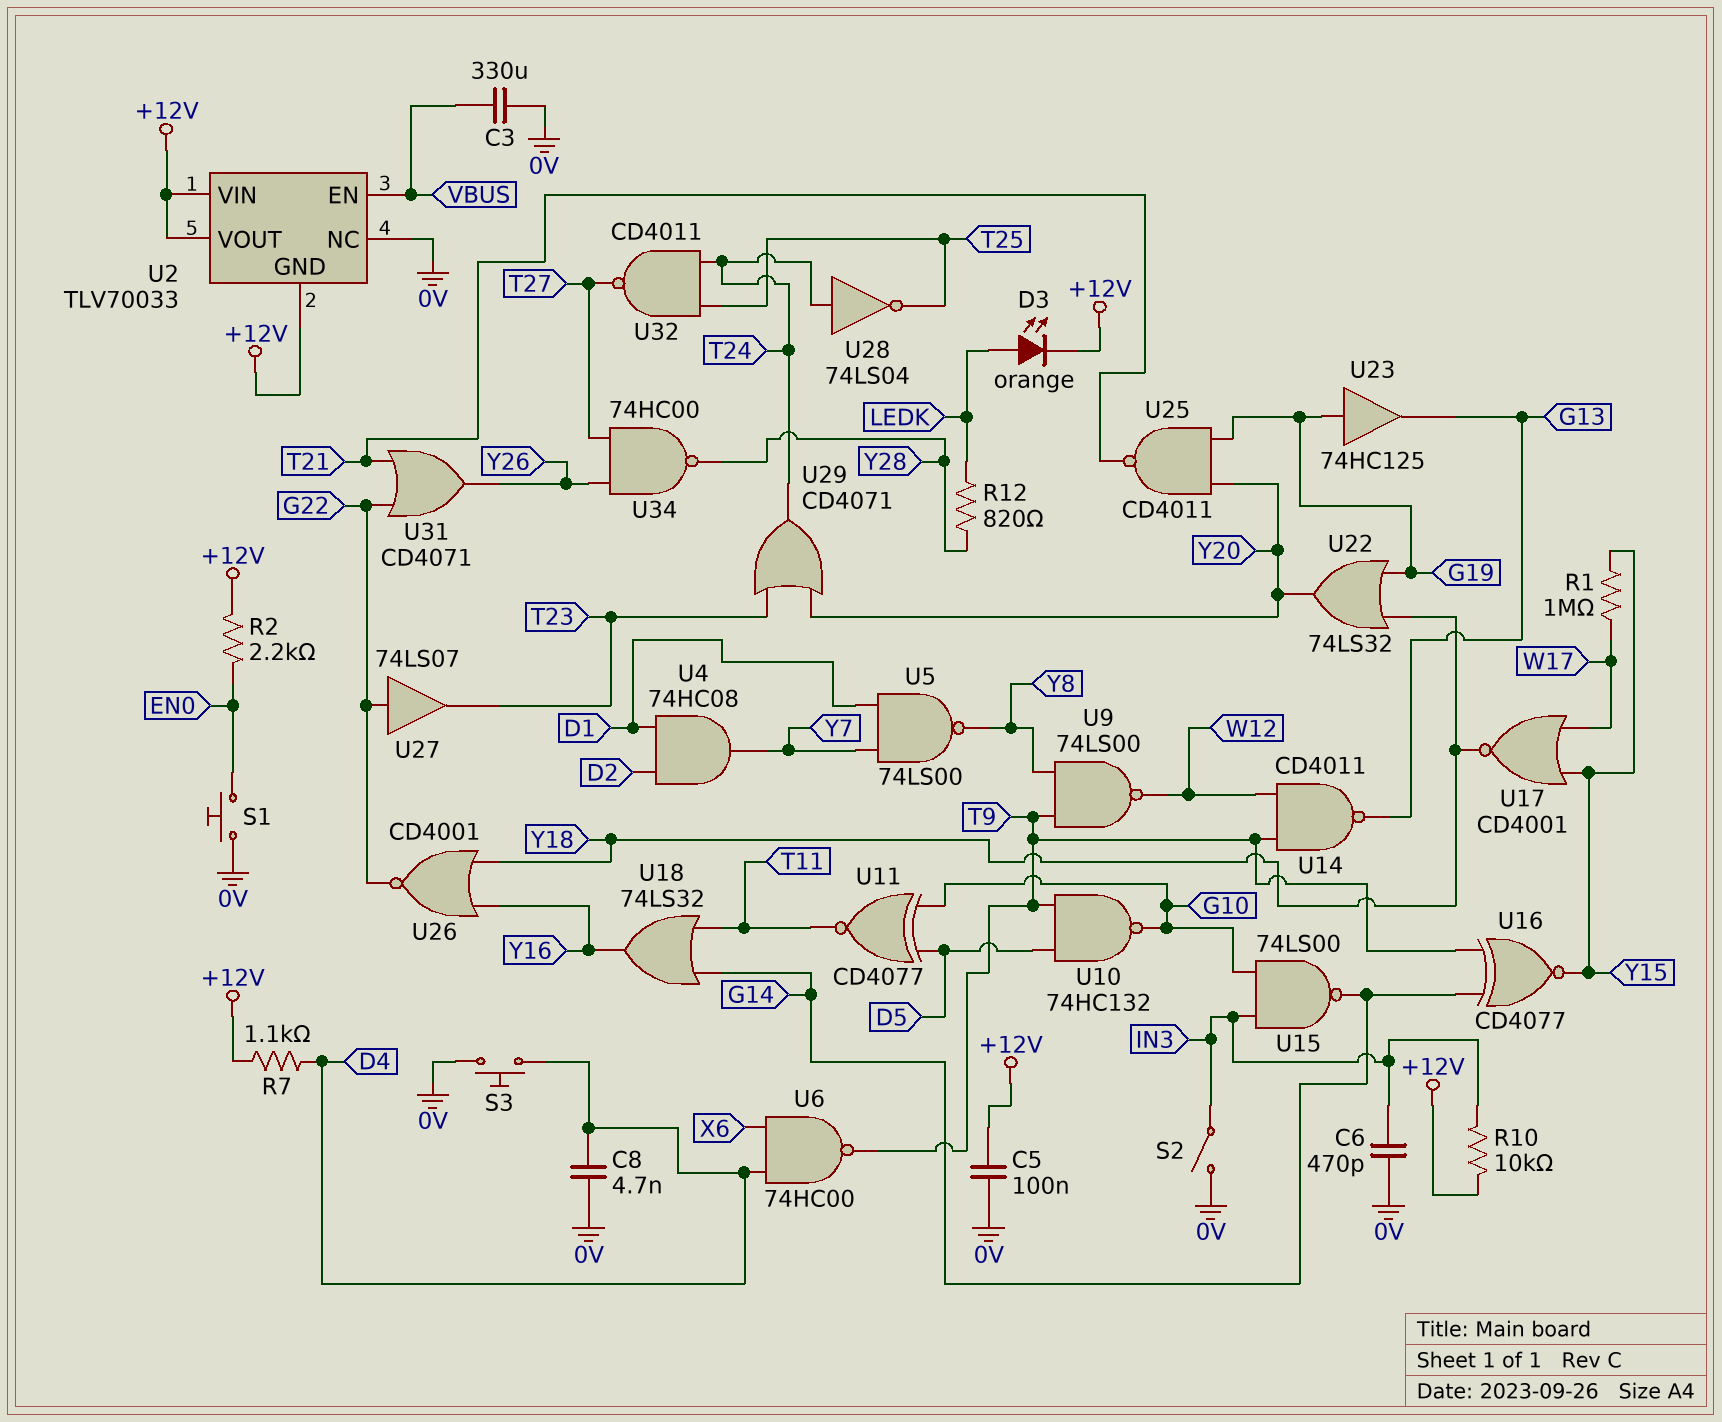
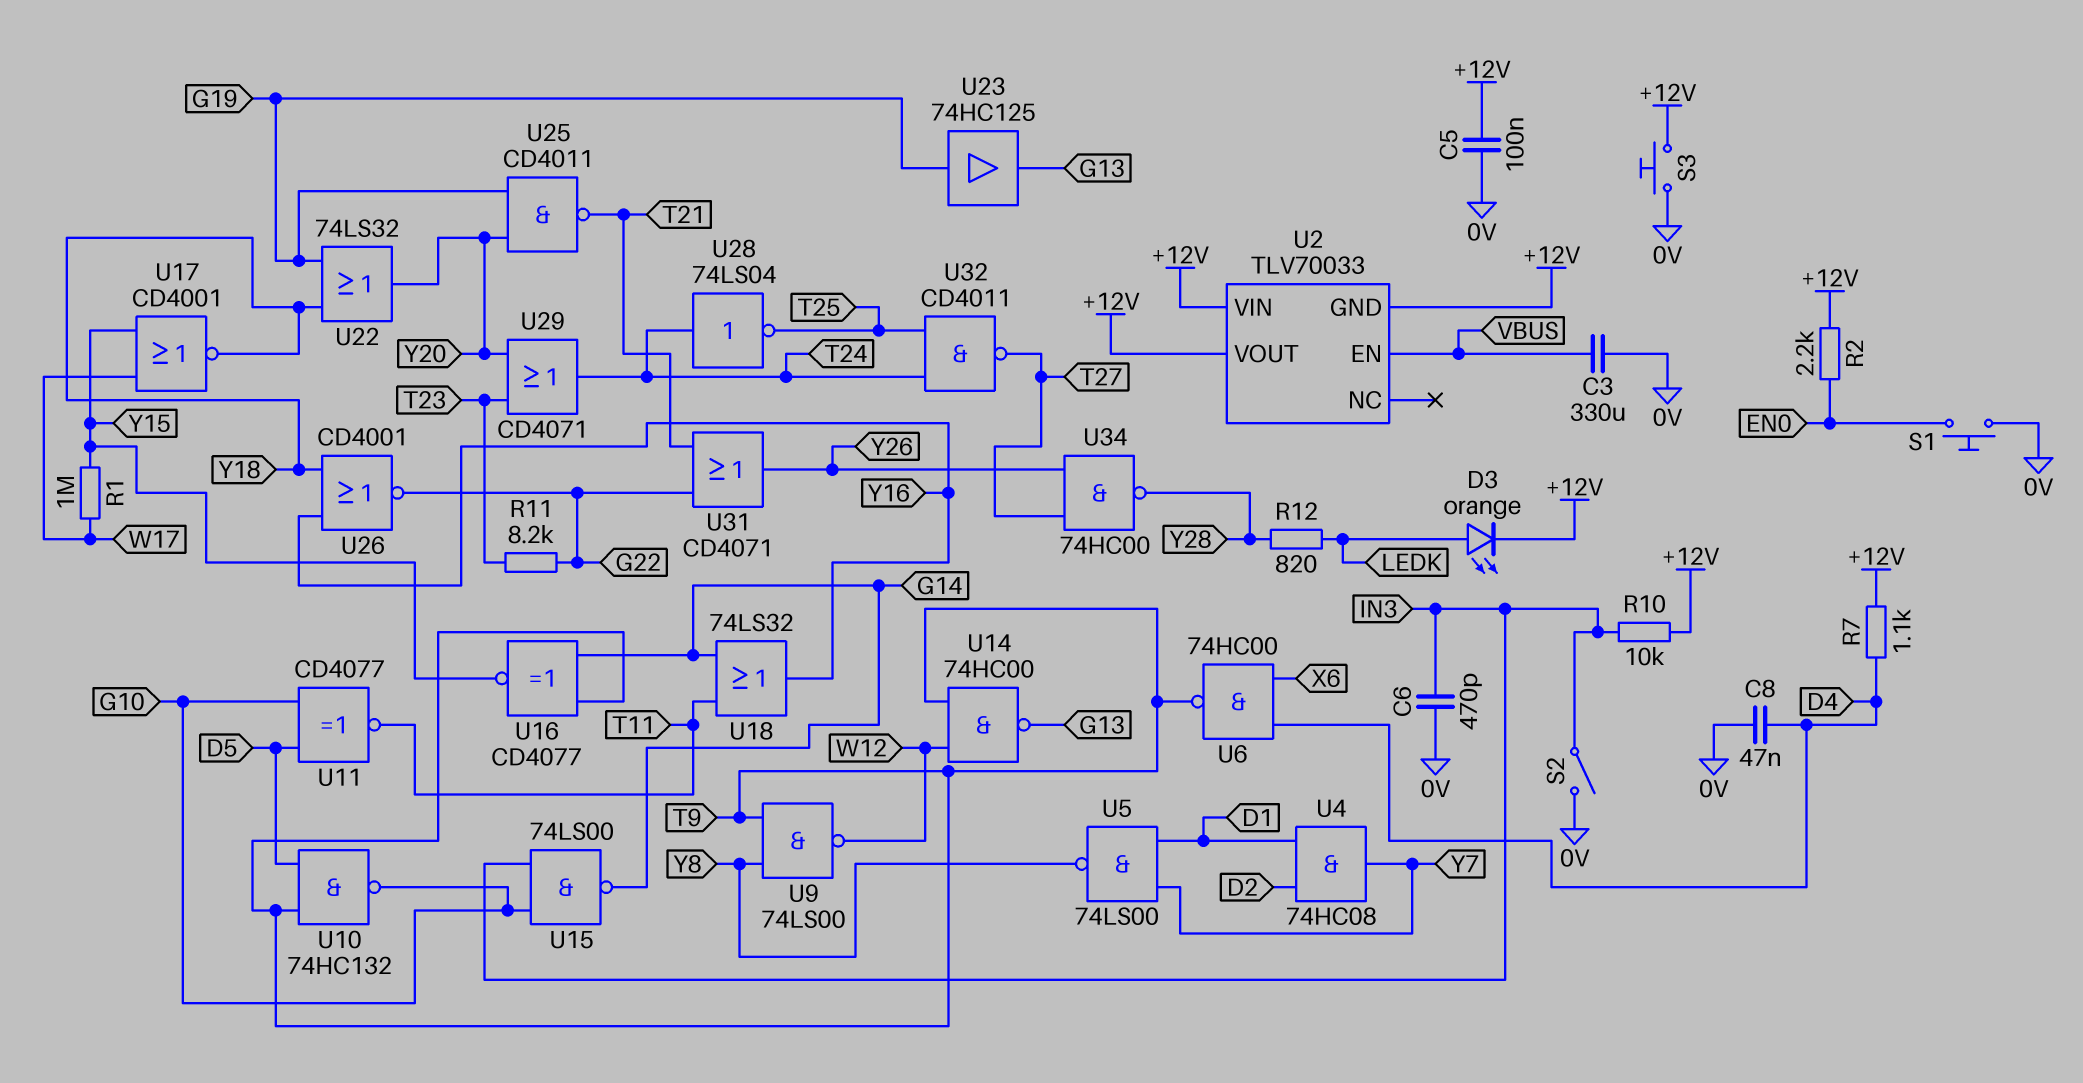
C8: 4.7nF (0V, D4) -> 47nF (0V, D4)
R11: none -> 8.2k (G22, T23)
S3: button (0V, D4) -> button (+12V, 0V)
U2 pin NC: 0V -> none
U14: NAND CD4011 (in T9, in W12, out G13) -> NAND 74HC00 (in T9, in W12, out G13)
U27: buffer 74LS07 (in G22, out T23) -> none

